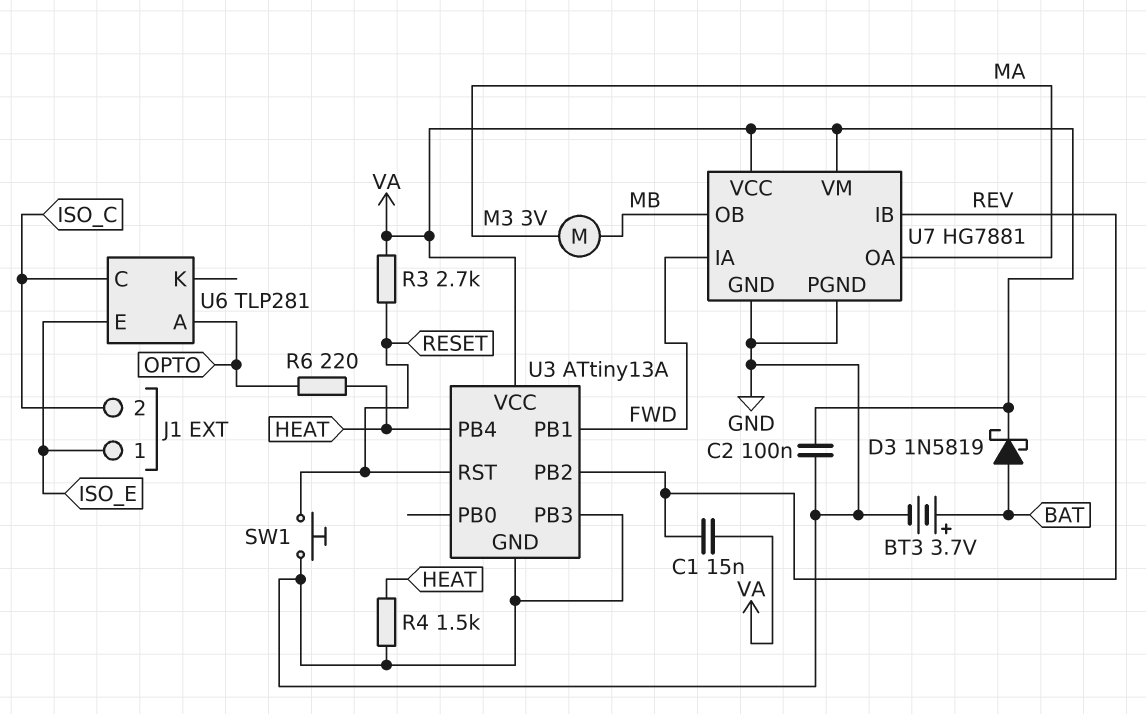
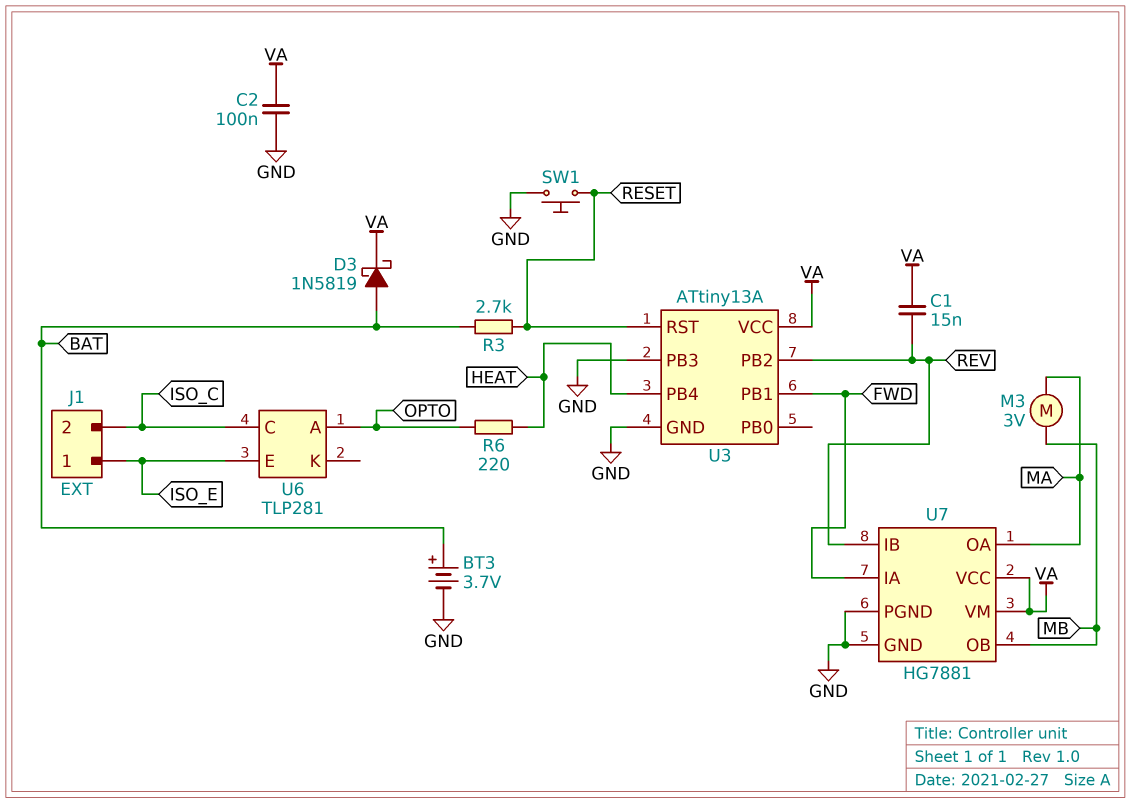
R3: 2.7k (RESET, VA) -> 2.7k (BAT, RESET)
R4: 1.5k (GND, HEAT) -> none

